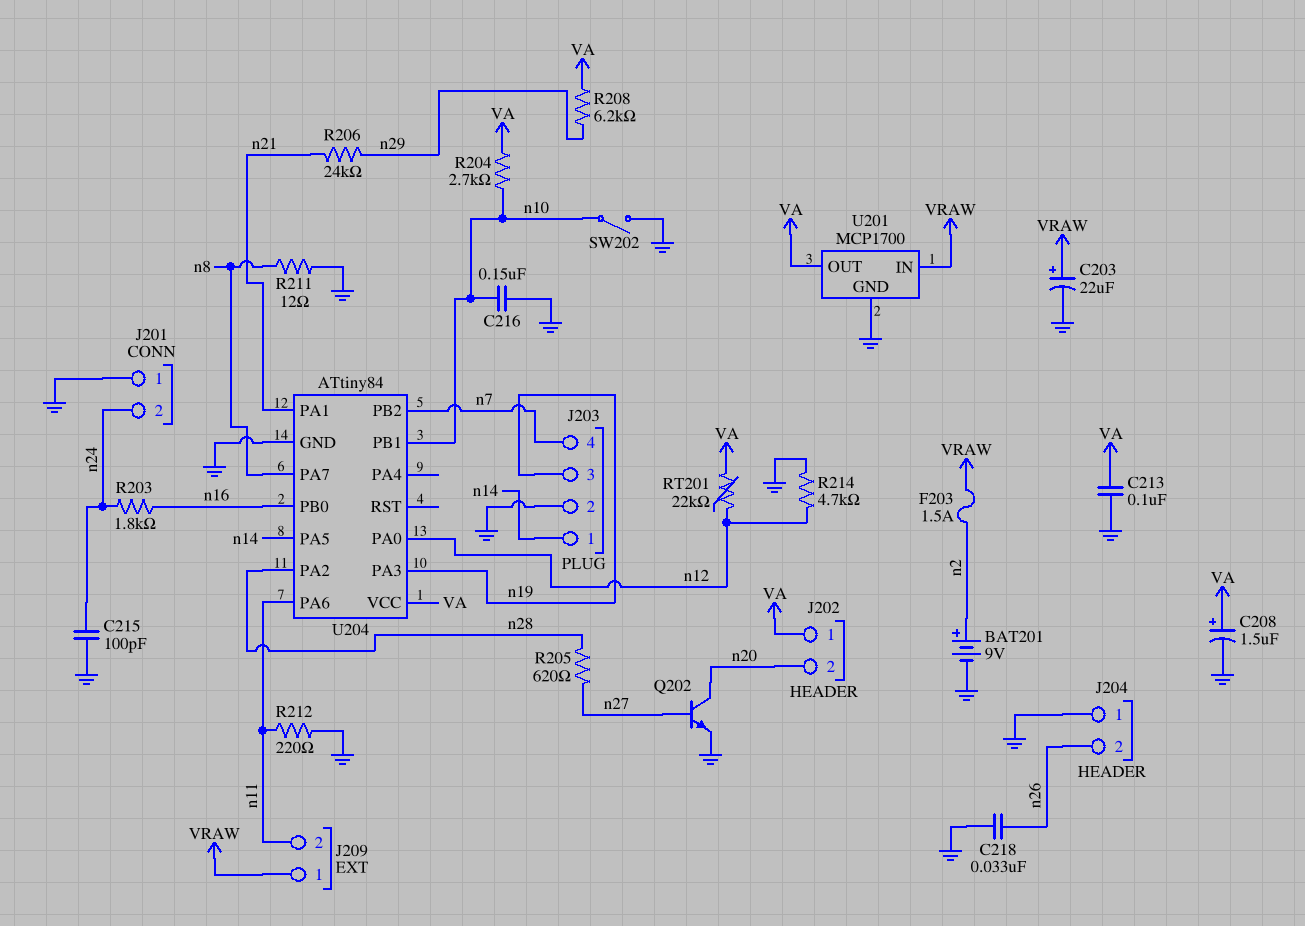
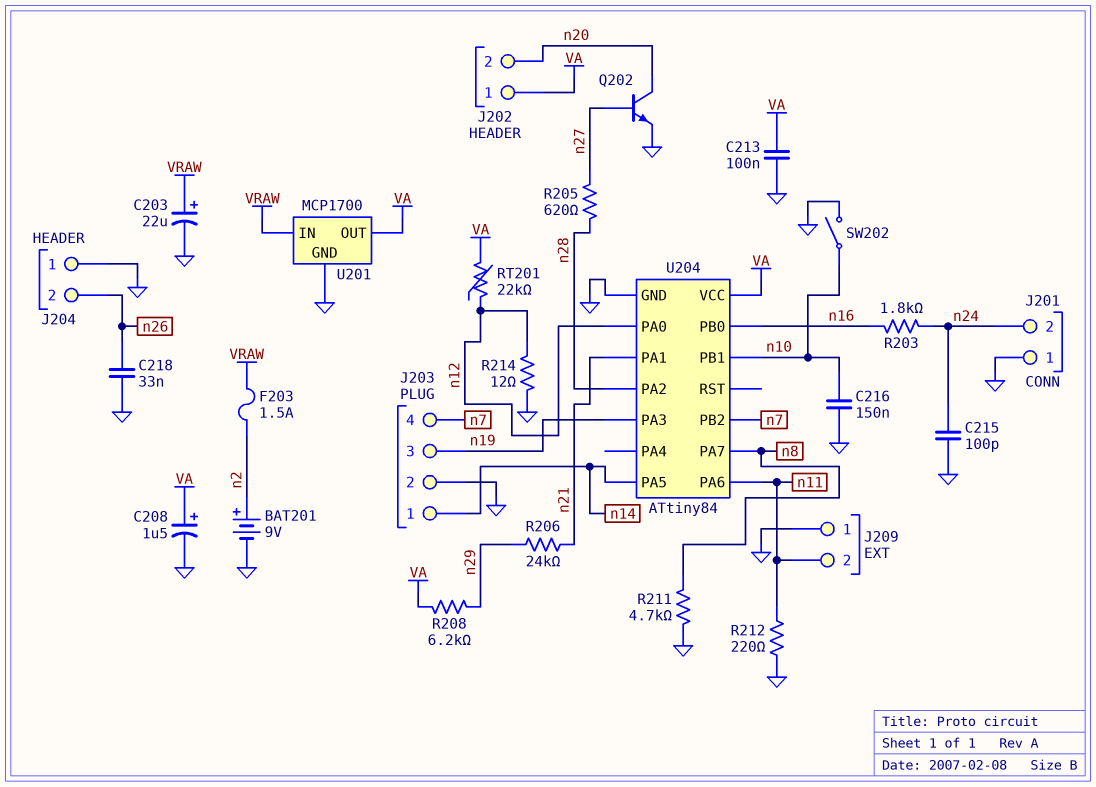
J209 pin 1: VRAW -> GND
R204: 2.7k (VA, n10) -> none
R211: 12 (GND, n8) -> 4.7k (GND, n8)
R214: 4.7k (GND, n12) -> 12 (GND, n12)

